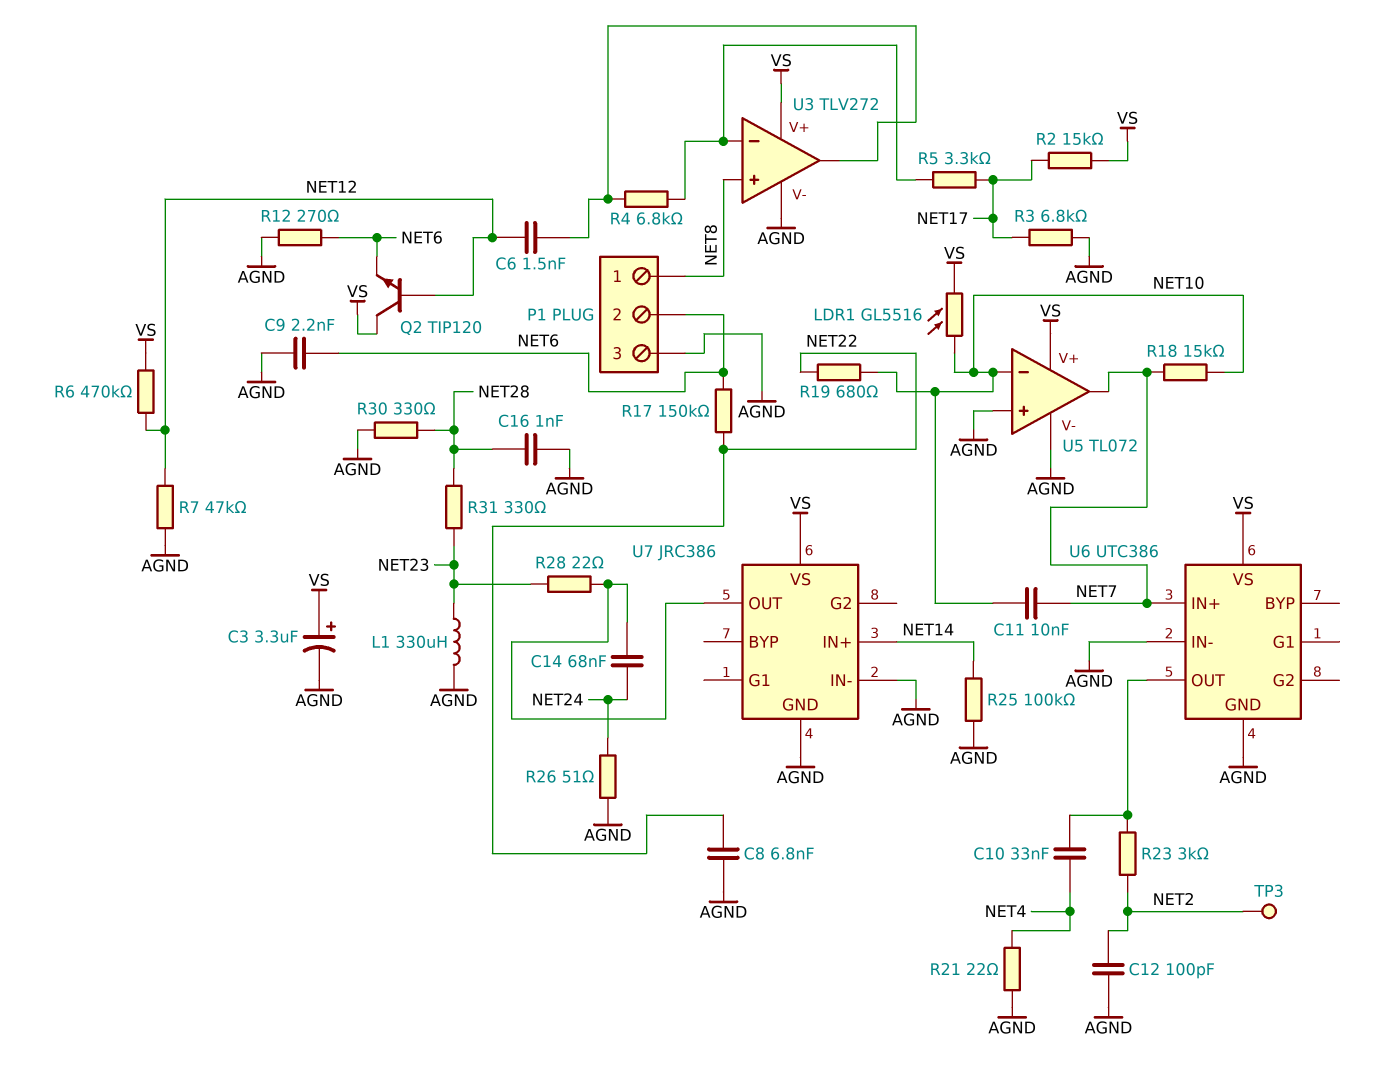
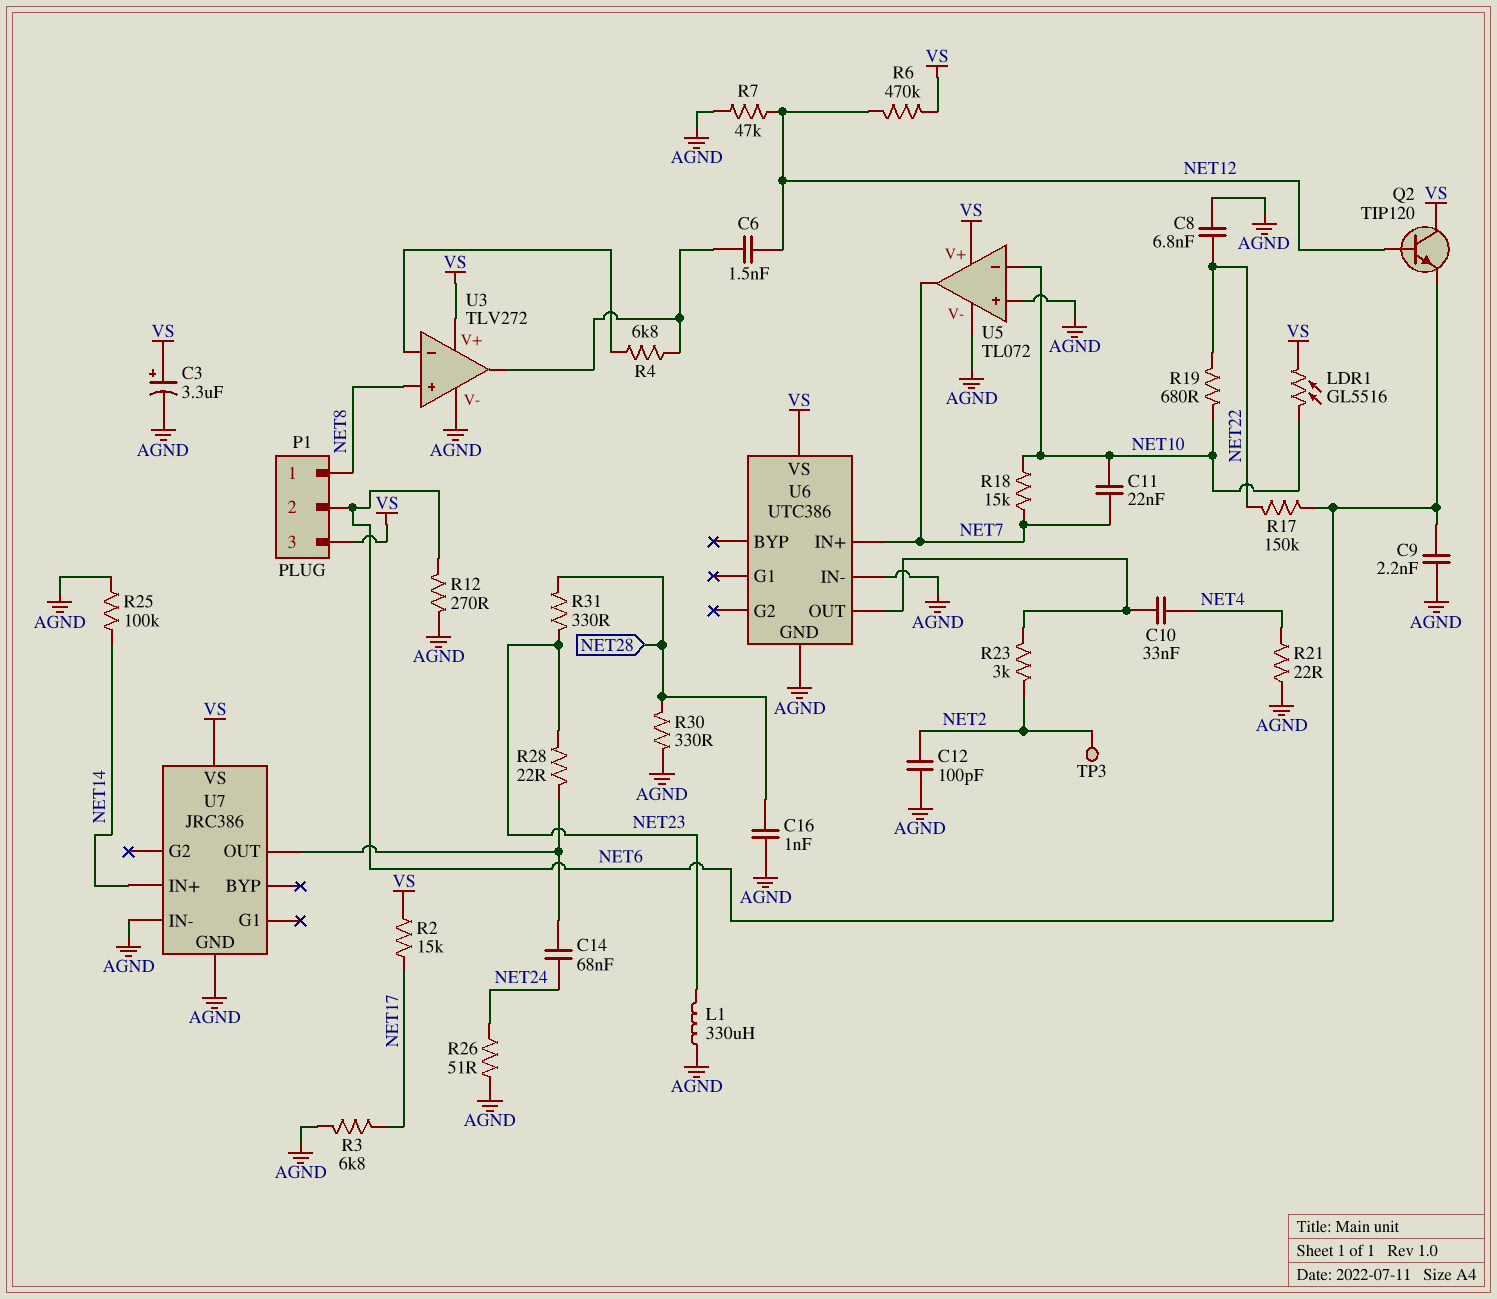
C11: 10nF (NET7, NET10) -> 22nF (NET7, NET10)
P1 pin 3: AGND -> VS
R5: 3.3k (NET17, U3/in-) -> none

